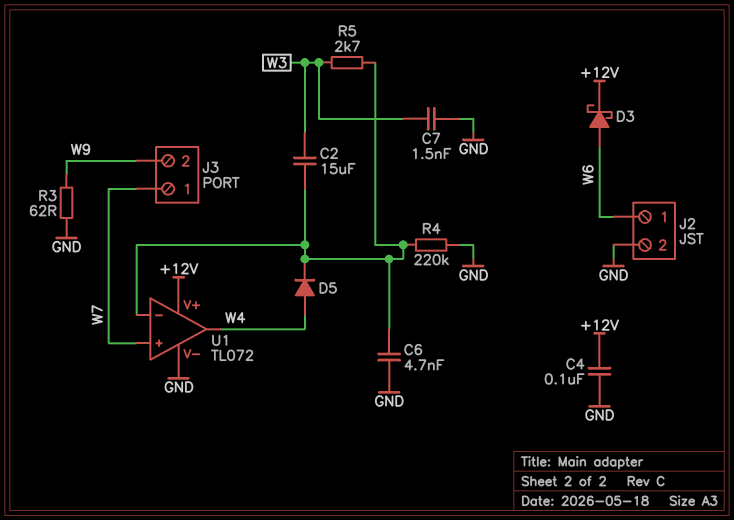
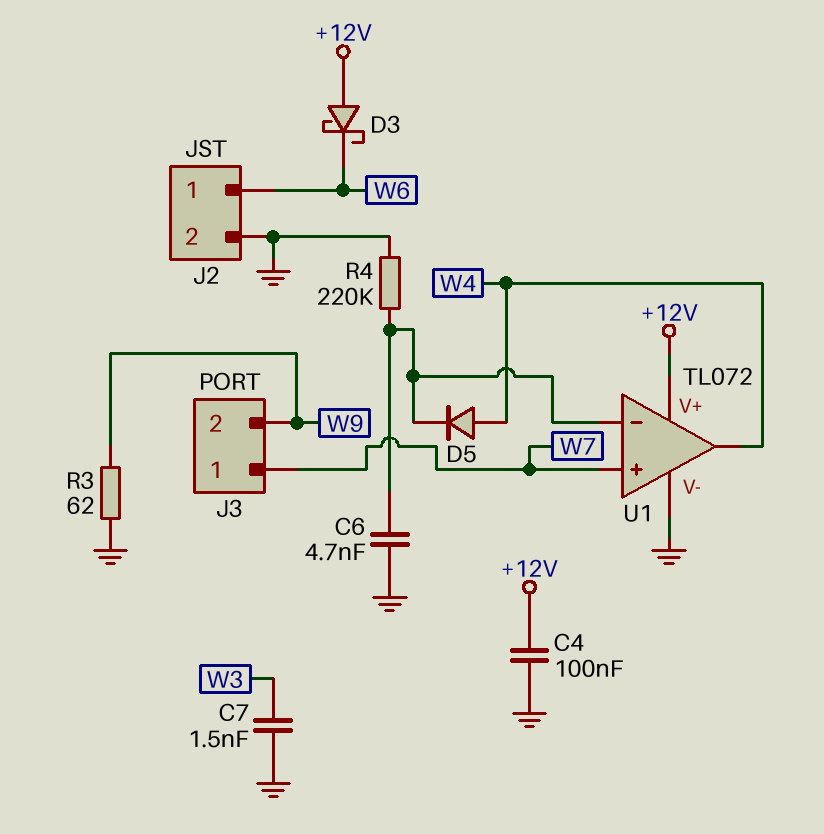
C2: 15uF (U1/in-, W3) -> none
D3: schottky (A W6, K +12V) -> schottky (A +12V, K W6)
R5: 2.7k (U1/in-, W3) -> none

